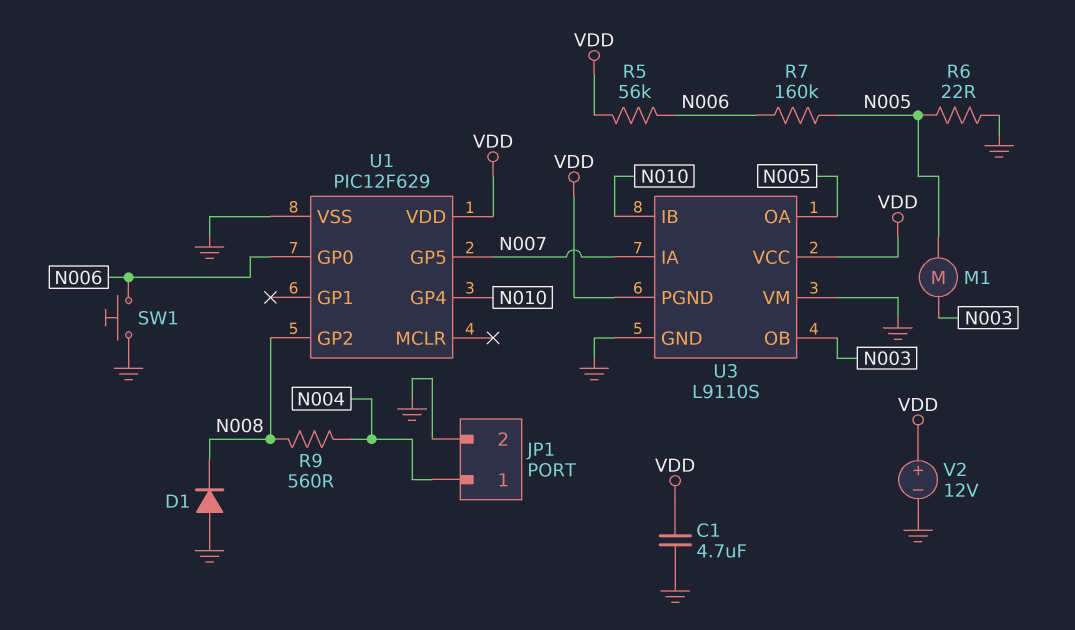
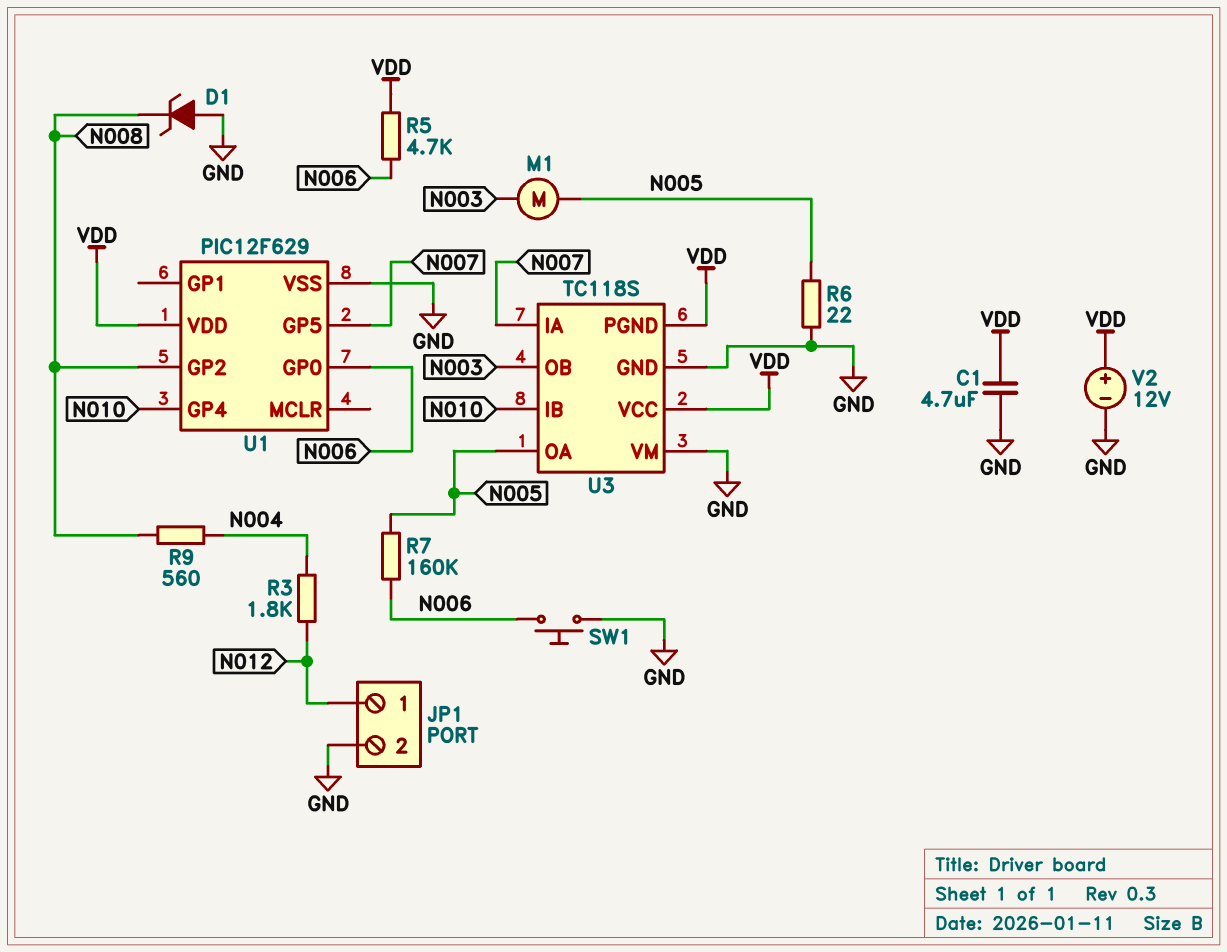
D1: diode (A GND, K N008) -> zener (A GND, K N008)
JP1 pin 1: N004 -> N012
R3: none -> 1.8k (N004, N012)
R5: 56k (N006, VDD) -> 4.7k (N006, VDD)
U3: L9110S -> TC118S

